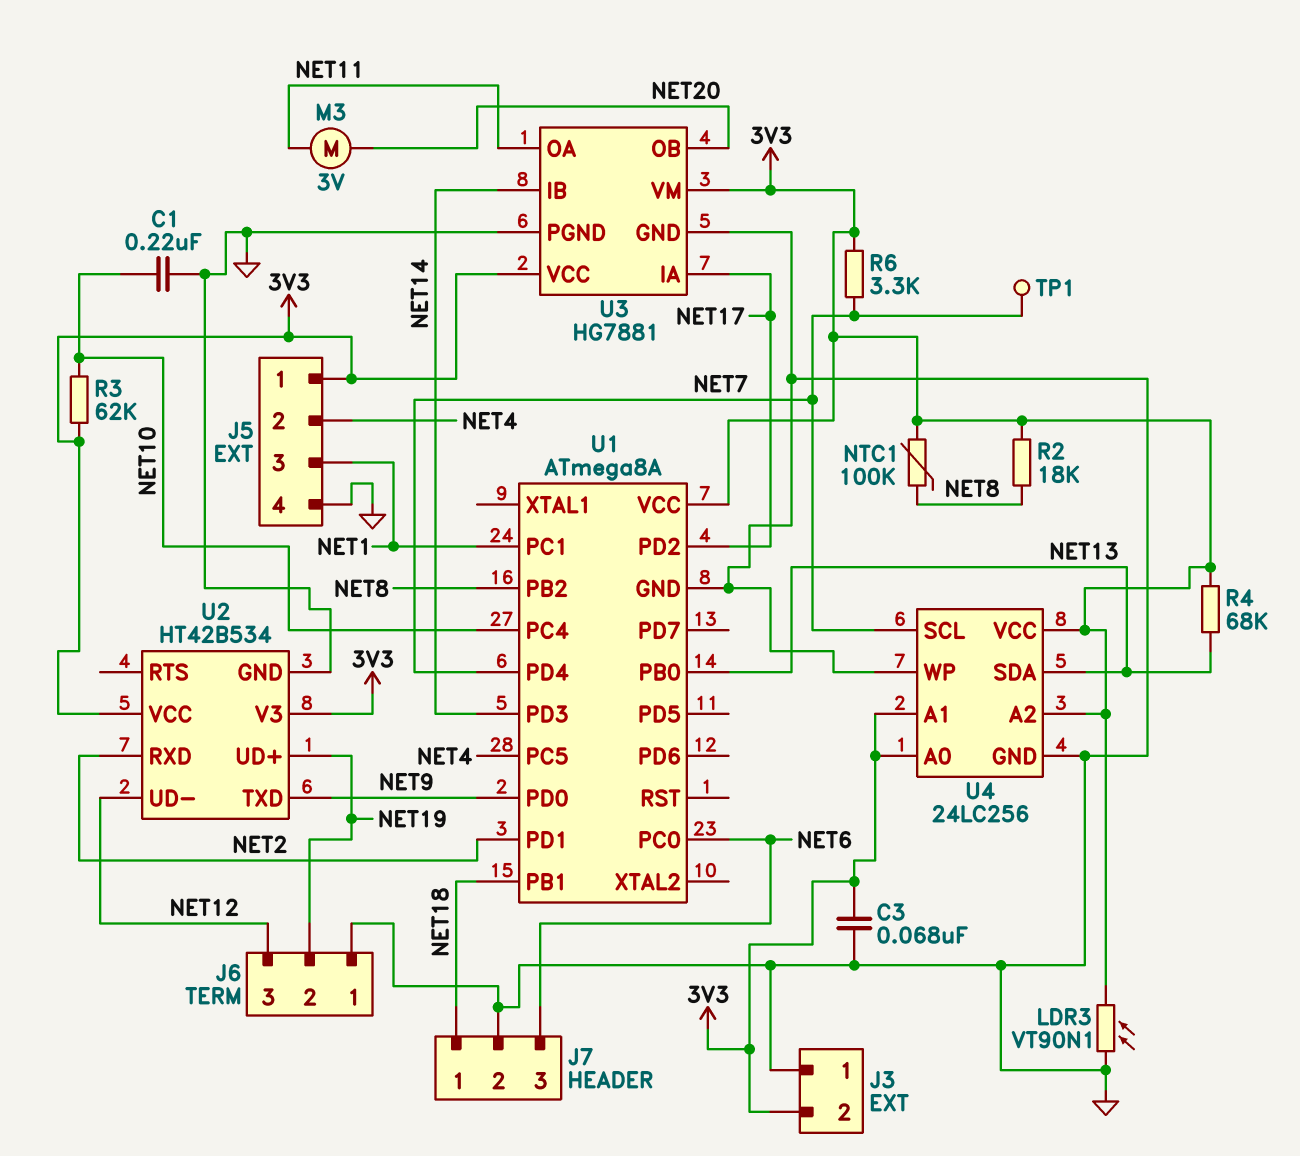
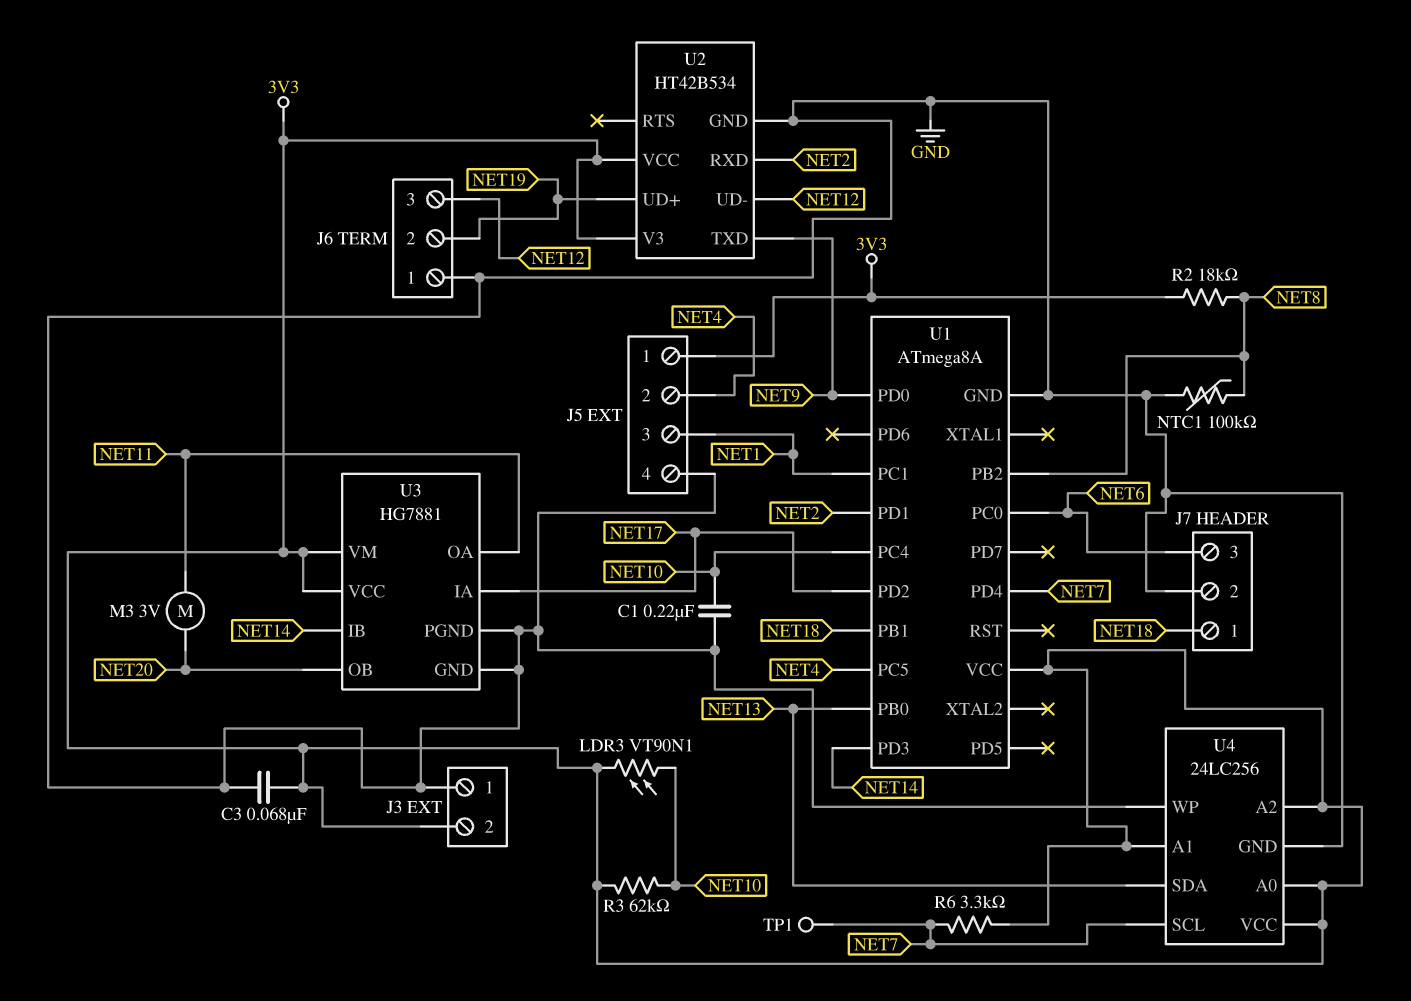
LDR3: VT90N1 (3V3, GND) -> VT90N1 (3V3, NET10)
NTC1: 100k (3V3, NET8) -> 100k (GND, NET8)
R4: 68k (3V3, NET13) -> none

